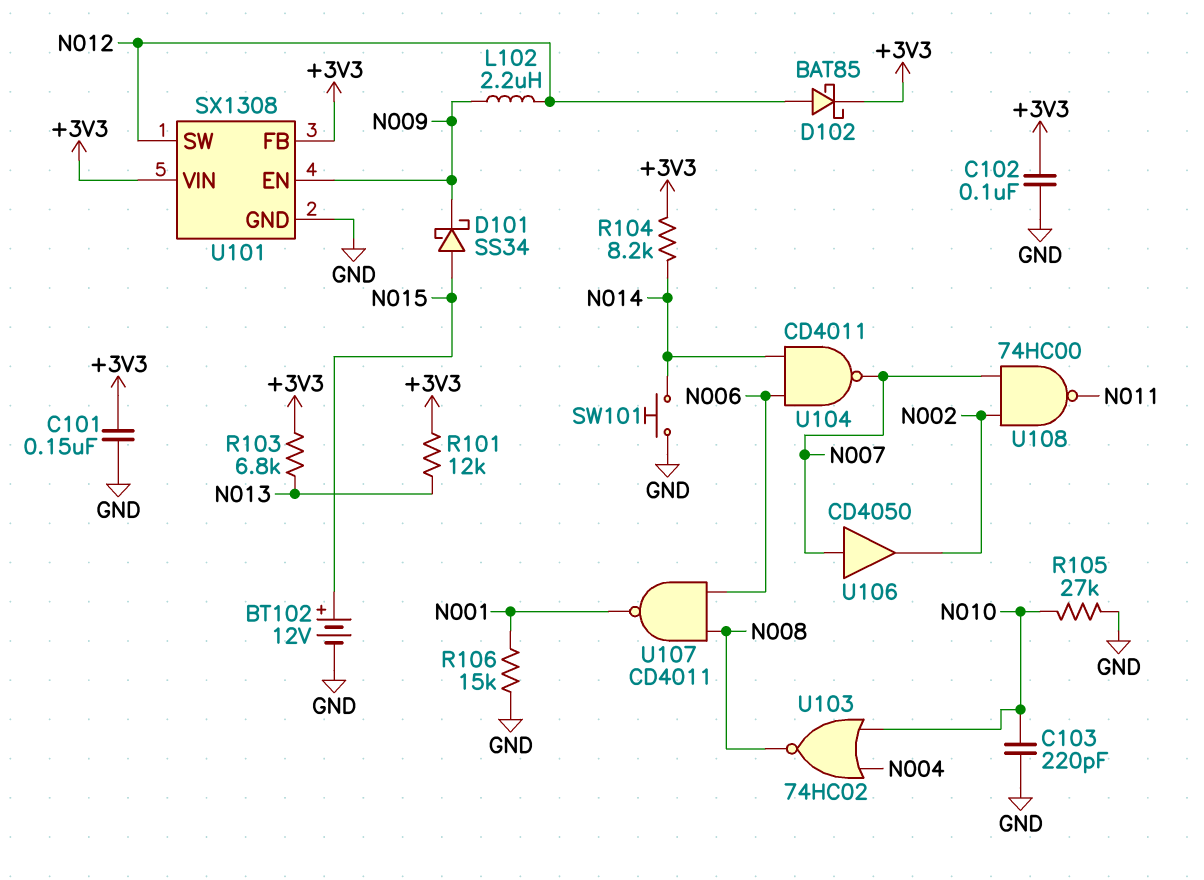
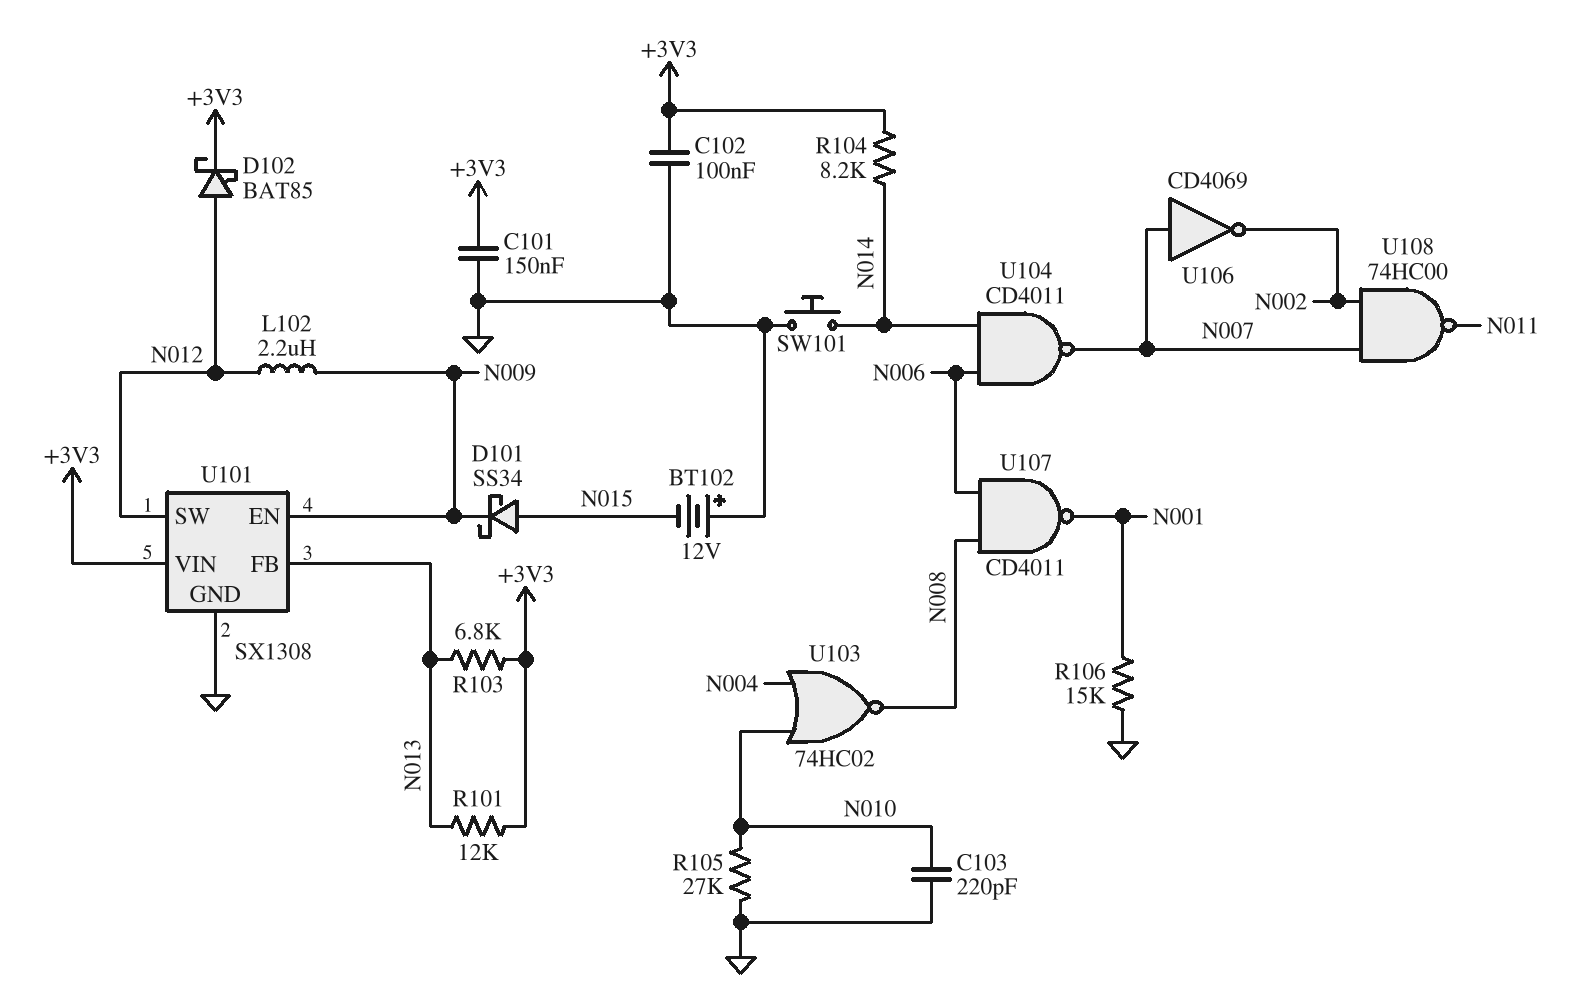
BT102: 12V (plus N015, minus GND) -> 12V (plus GND, minus N015)
U101 pin FB: +3V3 -> N013
U106: buffer CD4050 (in N007, out N002) -> NOT CD4069 (in N007, out N002)

